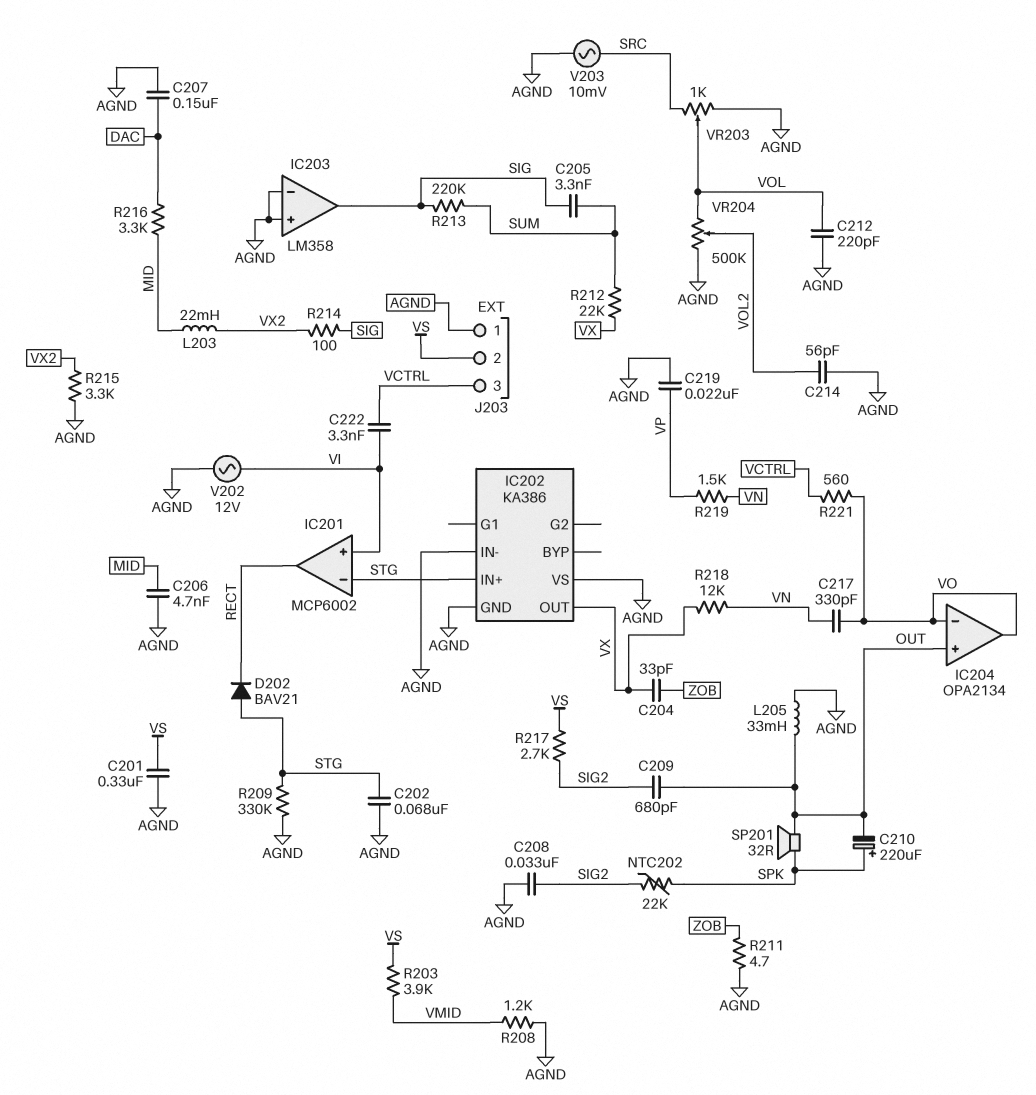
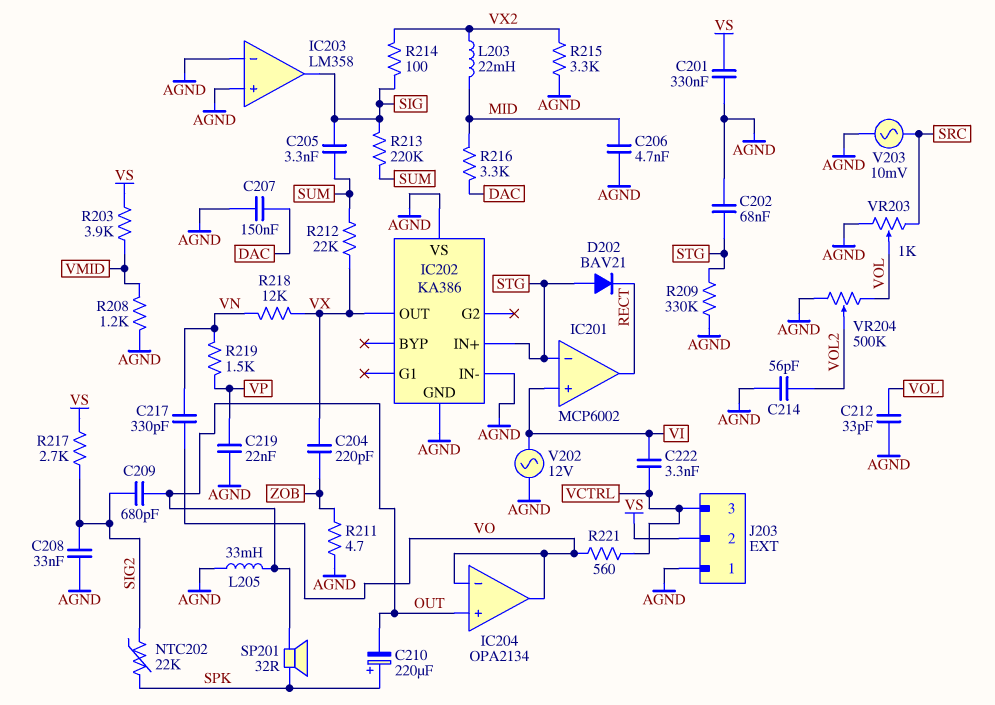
C204: 33pF (VX, ZOB) -> 220pF (VX, ZOB)
C212: 220pF (AGND, VOL) -> 33pF (AGND, VOL)

